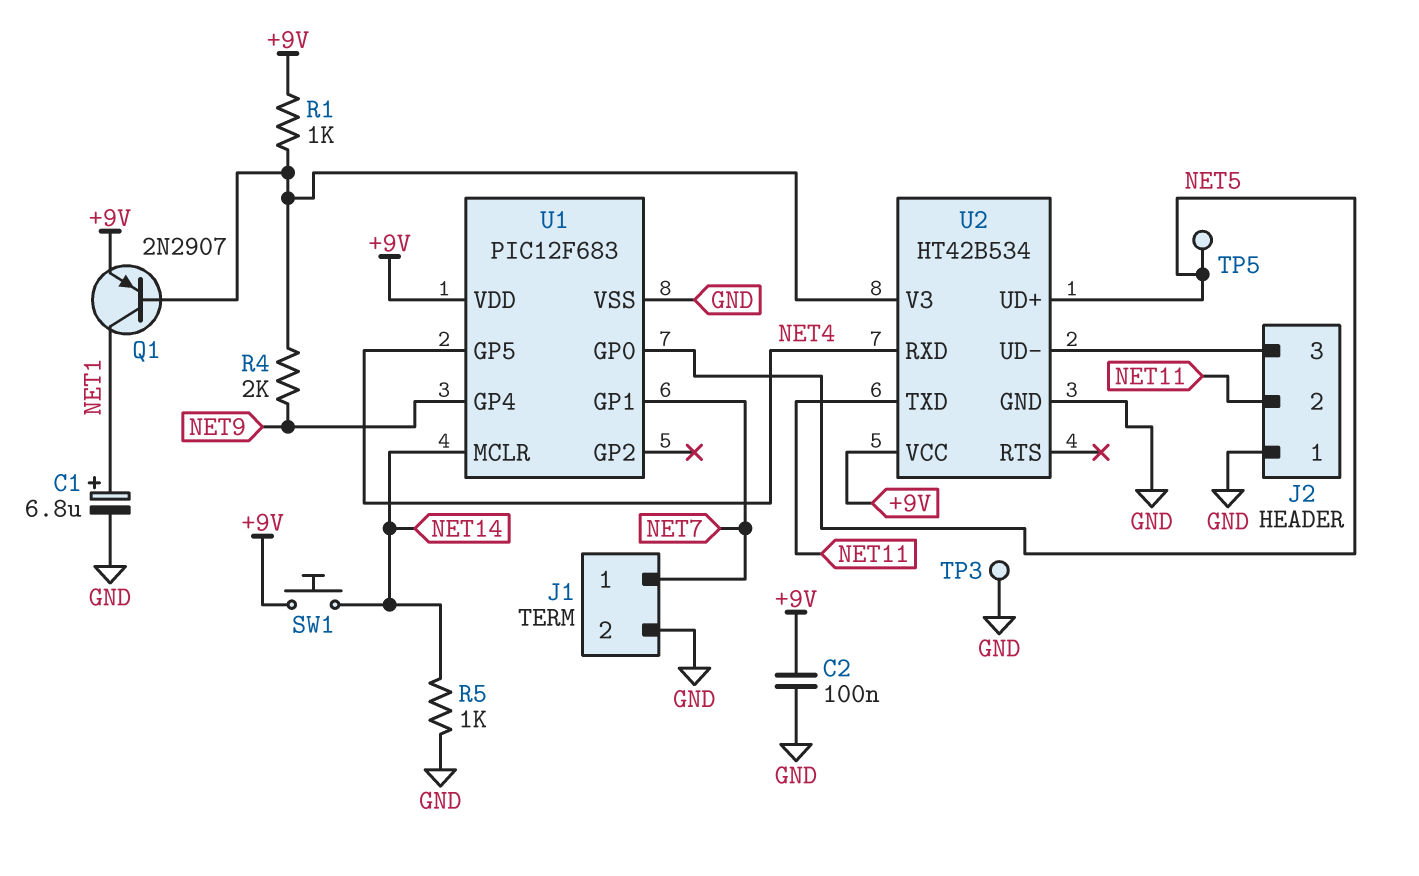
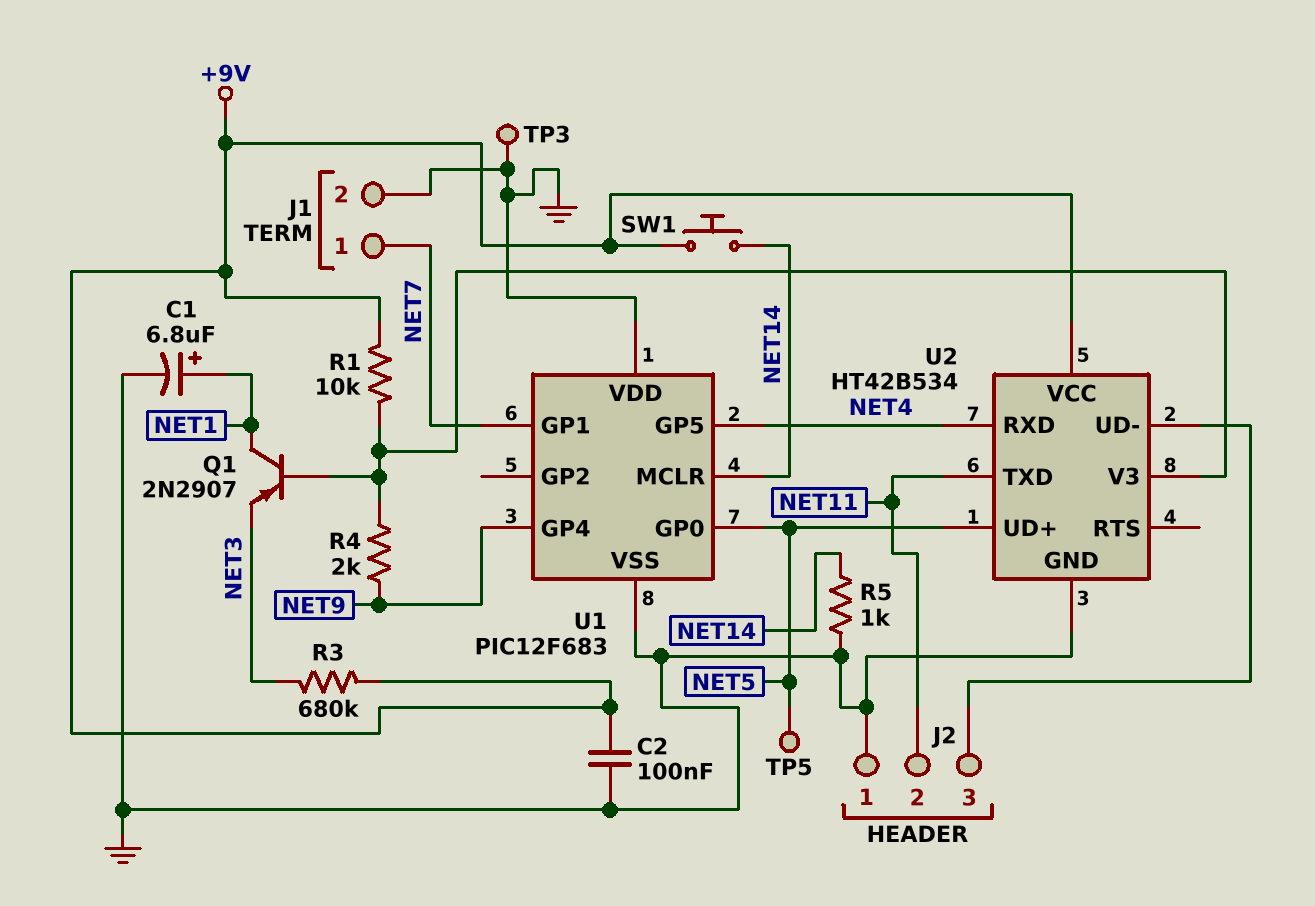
Q1: PNP 2N2907 (B U2/V3, C NET1, E +9V) -> PNP 2N2907 (B U2/V3, C NET1, E NET3)
R1: 1k (+9V, U2/V3) -> 10k (+9V, U2/V3)
R3: none -> 680k (+9V, NET3)
U1 pin VDD: +9V -> GND

